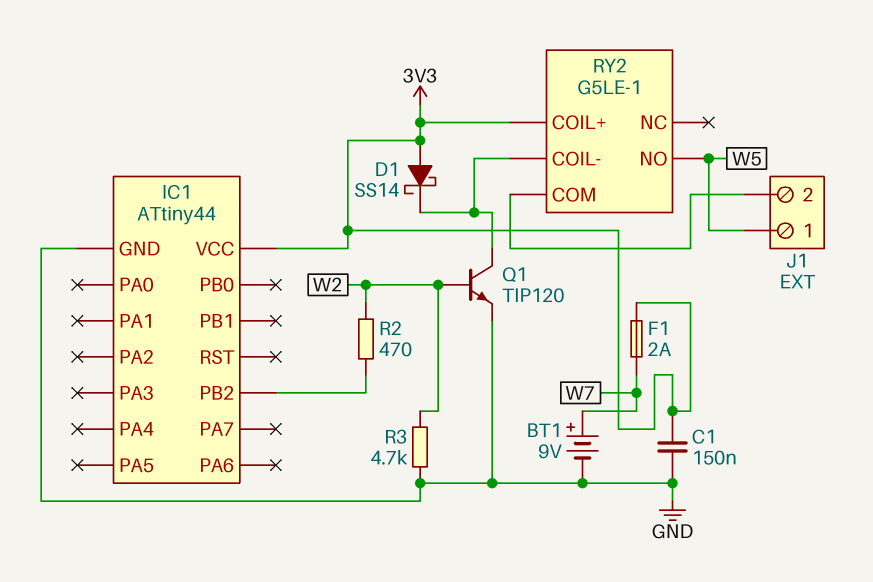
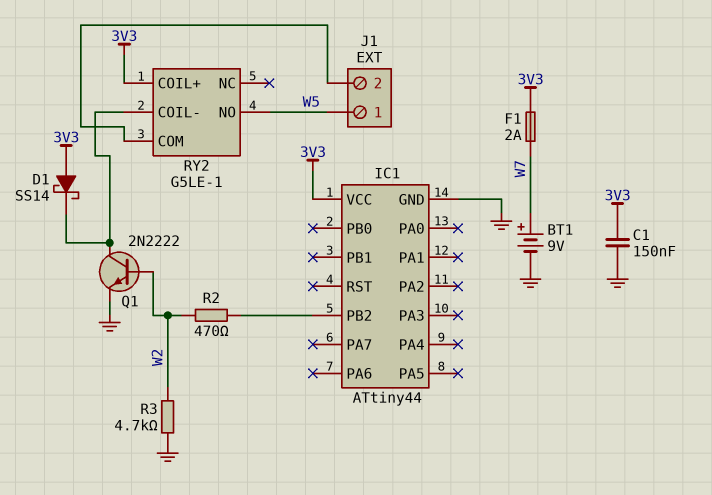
Q1: NPN TIP120 (B W2, C RY2/COIL-, E GND) -> NPN 2N2222 (B W2, C RY2/COIL-, E GND)

